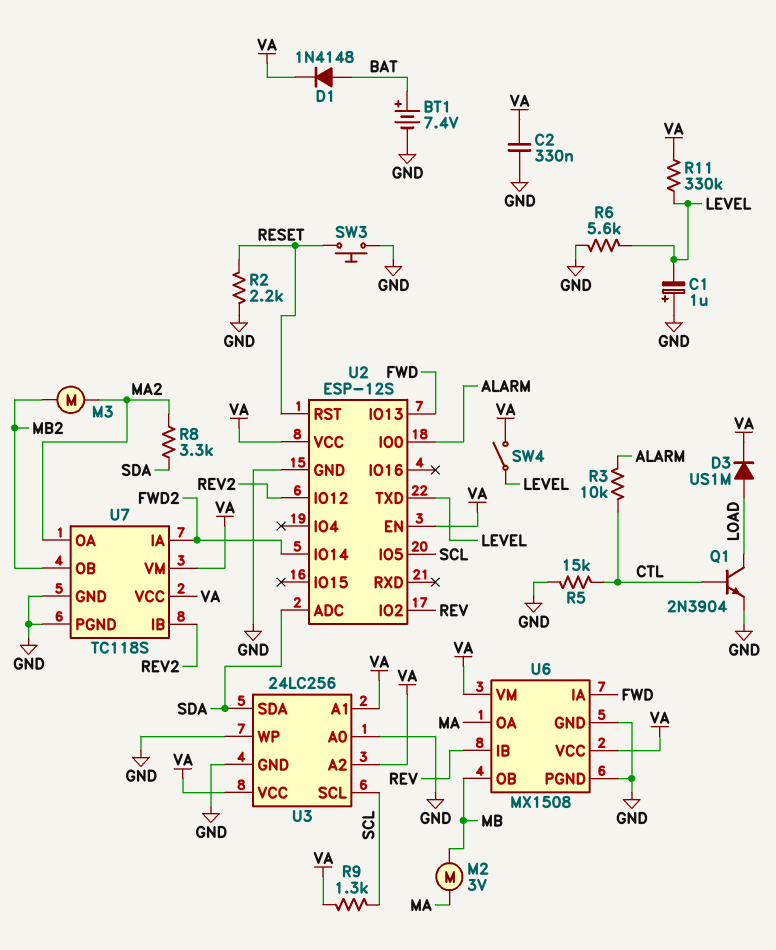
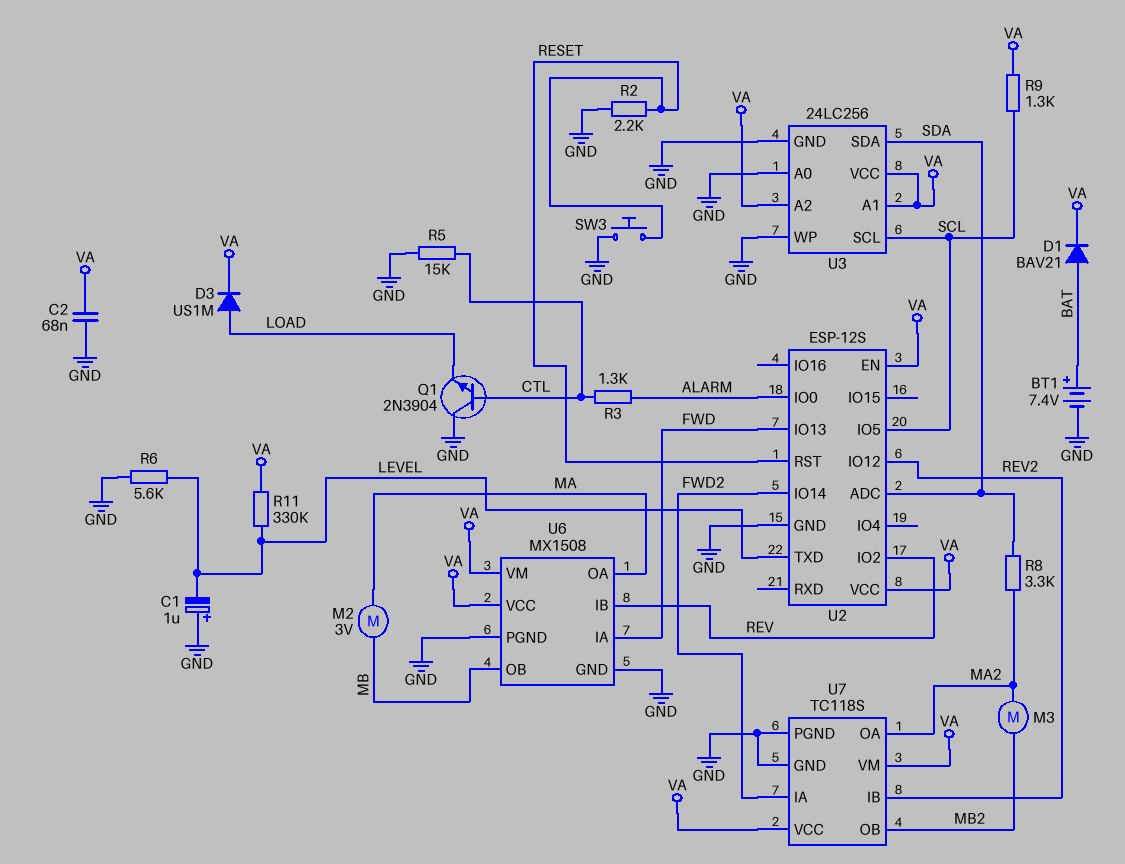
C2: 330nF (GND, VA) -> 68nF (GND, VA)
D1: diode 1N4148 (A BAT, K VA) -> diode BAV21 (A BAT, K VA)
Q1: NPN 2N3904 (B CTL, C LOAD, E GND) -> NPN 2N3904 (B CTL, C GND, E LOAD)
R3: 10k (ALARM, CTL) -> 1.3k (ALARM, CTL)
SW4: switch (LEVEL, VA) -> none

